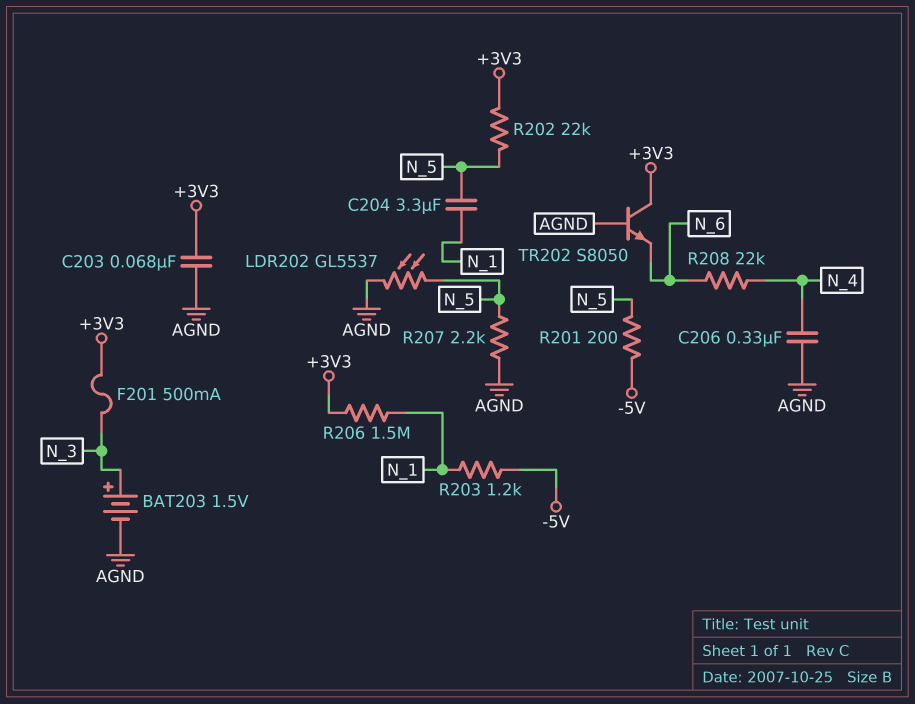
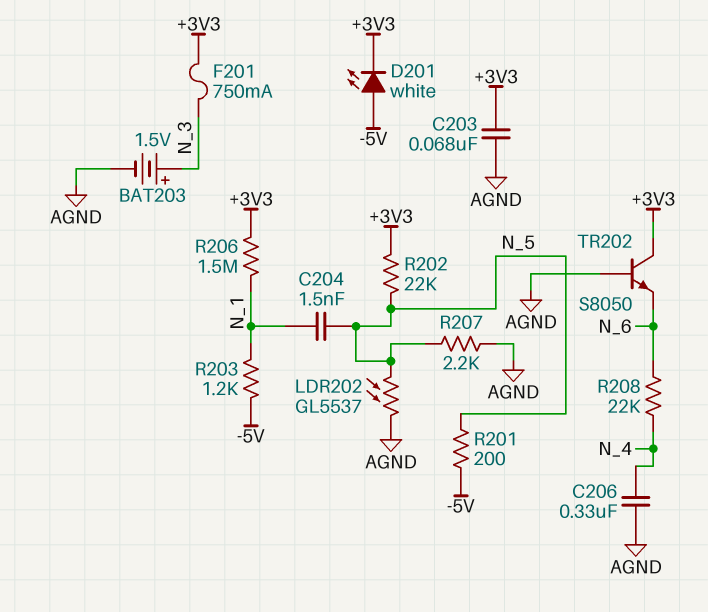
C204: 3.3uF (N_1, N_5) -> 1.5nF (N_1, N_5)
D201: none -> LED white (A -5V, K +3V3)
F201: 500mA (+3V3, N_3) -> 750mA (+3V3, N_3)

